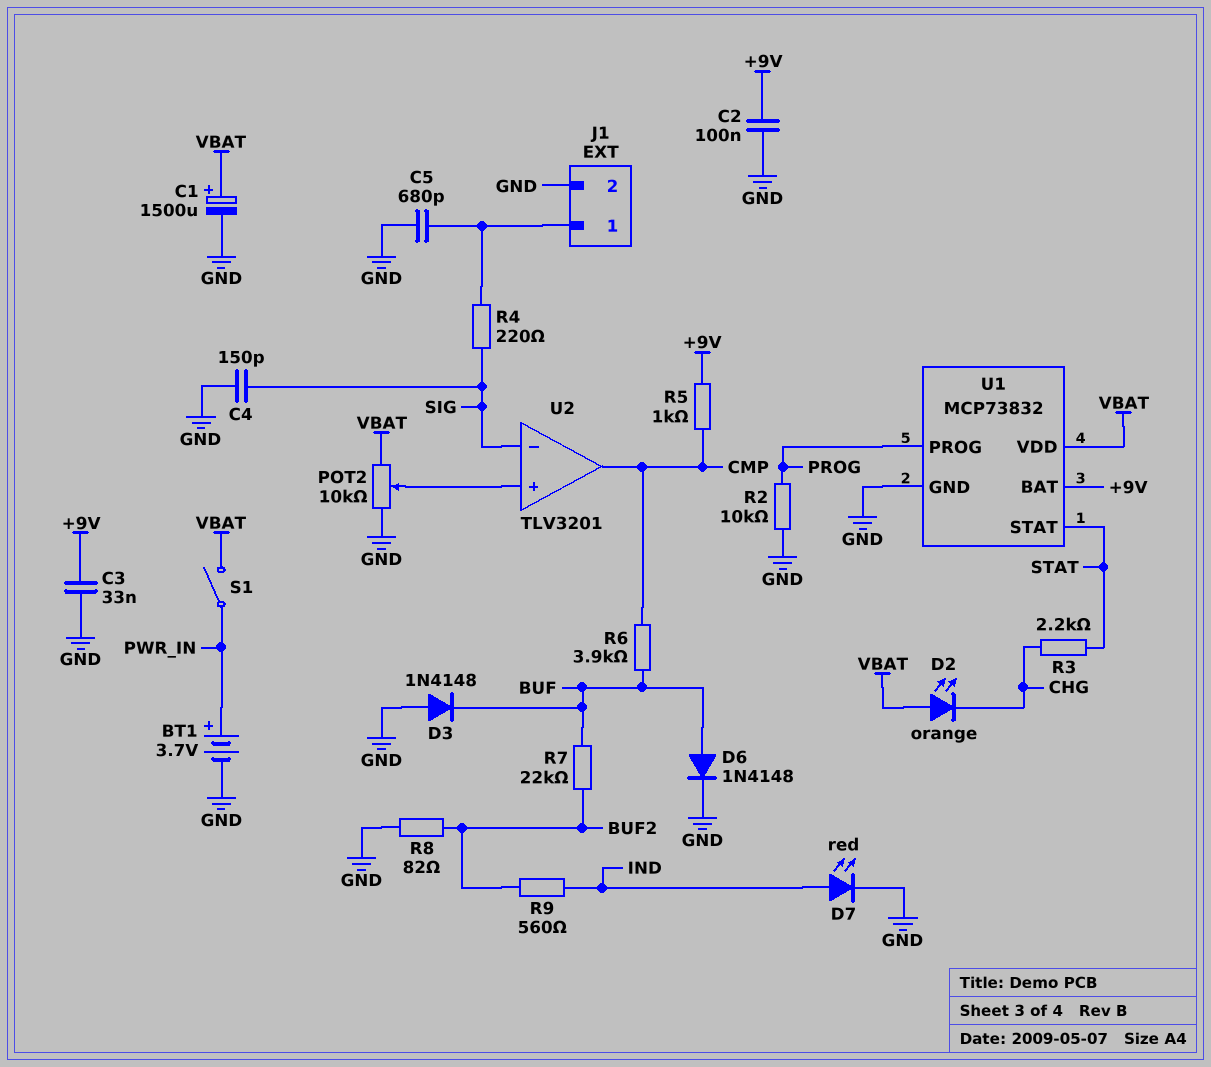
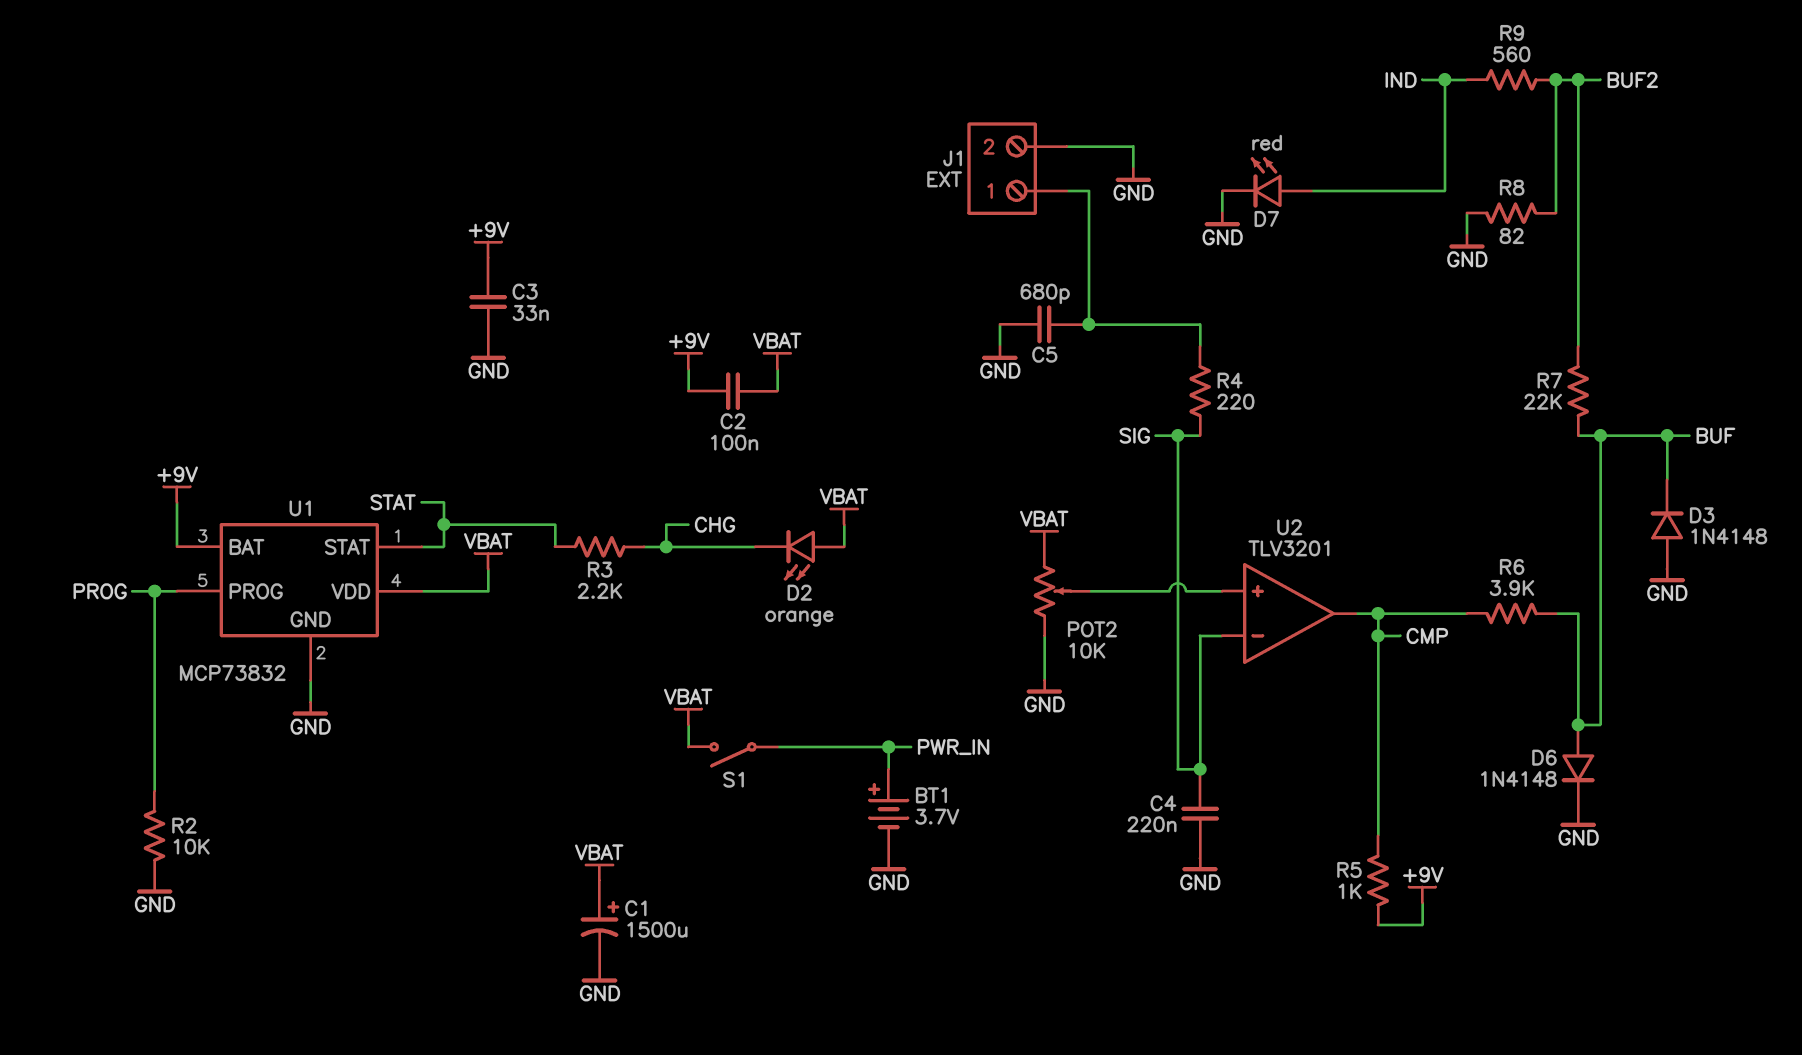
C2: 100nF (+9V, GND) -> 100nF (+9V, VBAT)
C4: 150pF (GND, SIG) -> 220nF (GND, SIG)

